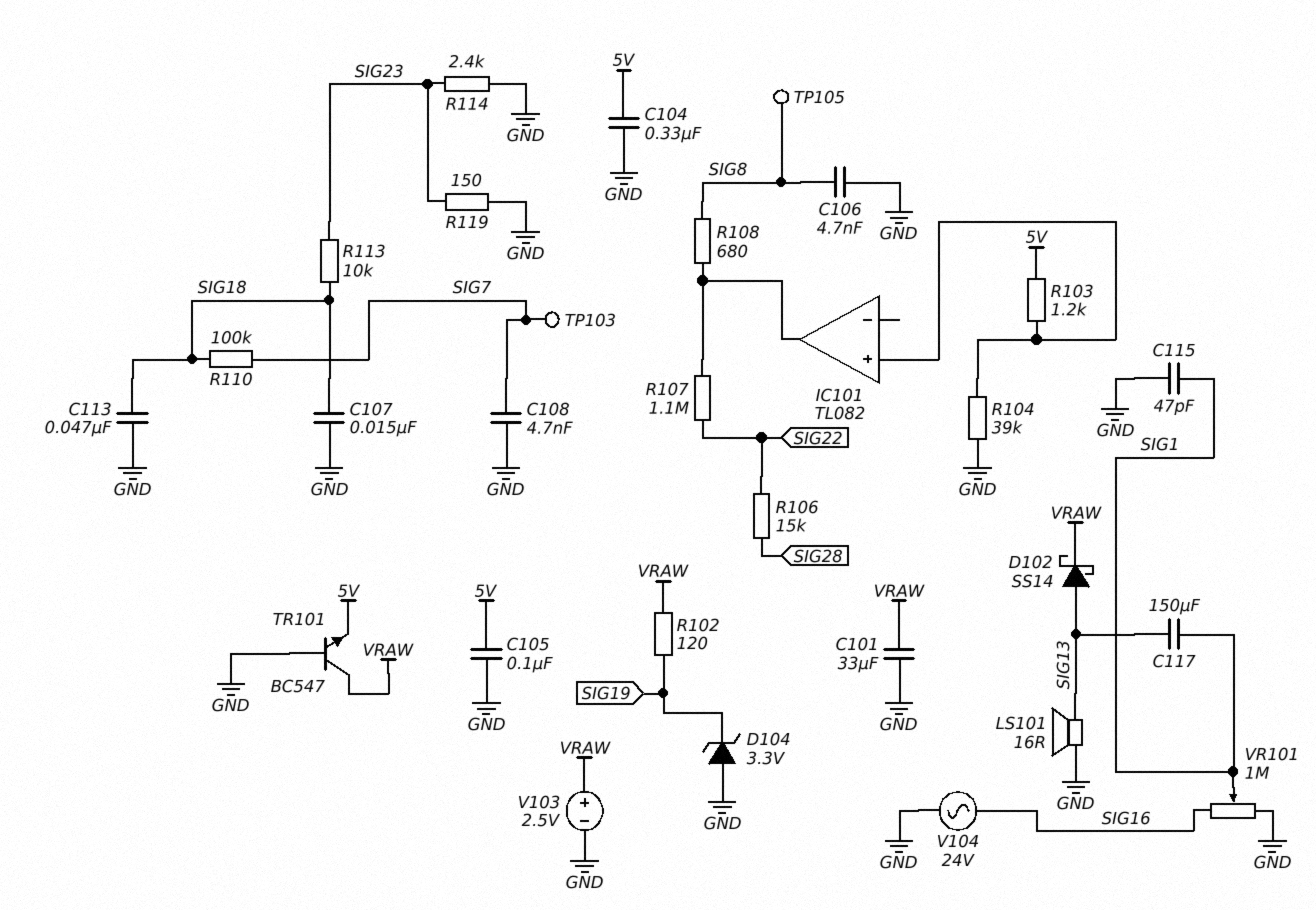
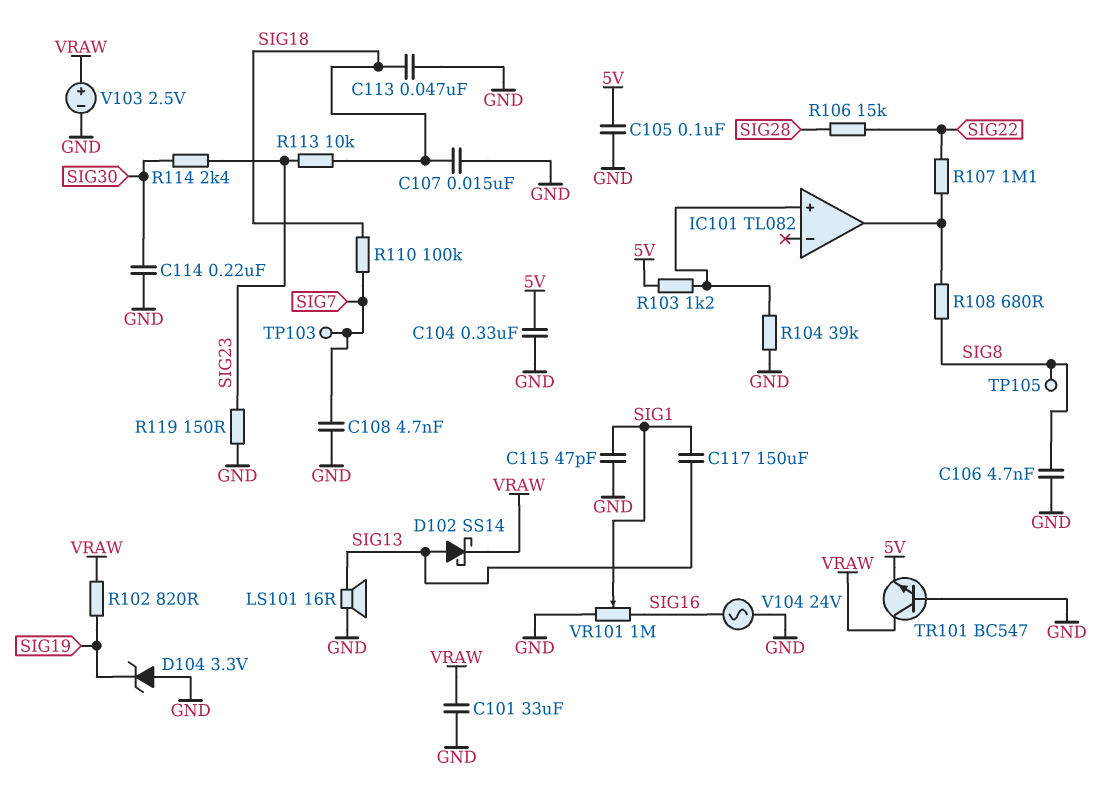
C114: none -> 220nF (GND, SIG30)
R102: 120 (SIG19, VRAW) -> 820 (SIG19, VRAW)
R114: 2.4k (GND, SIG23) -> 2.4k (SIG23, SIG30)

